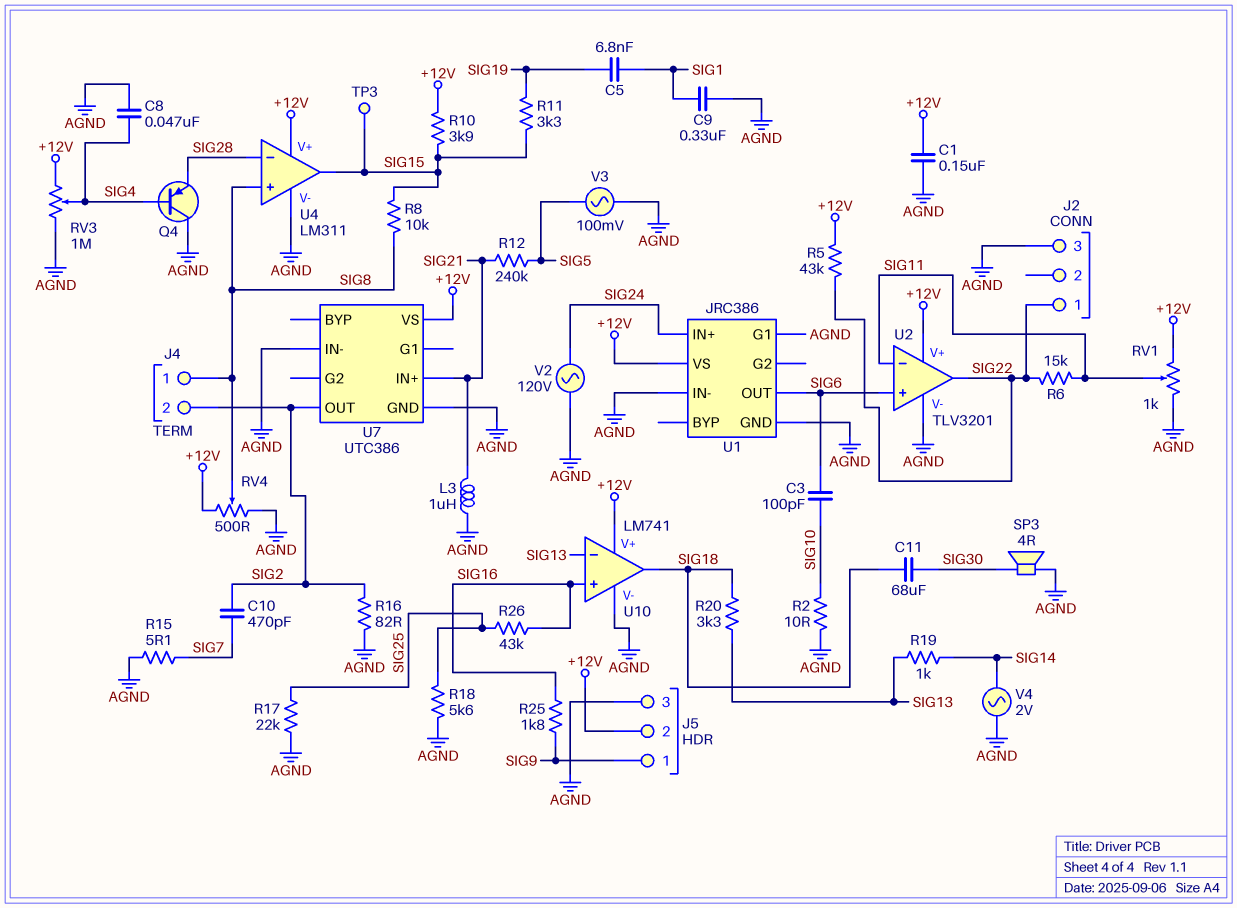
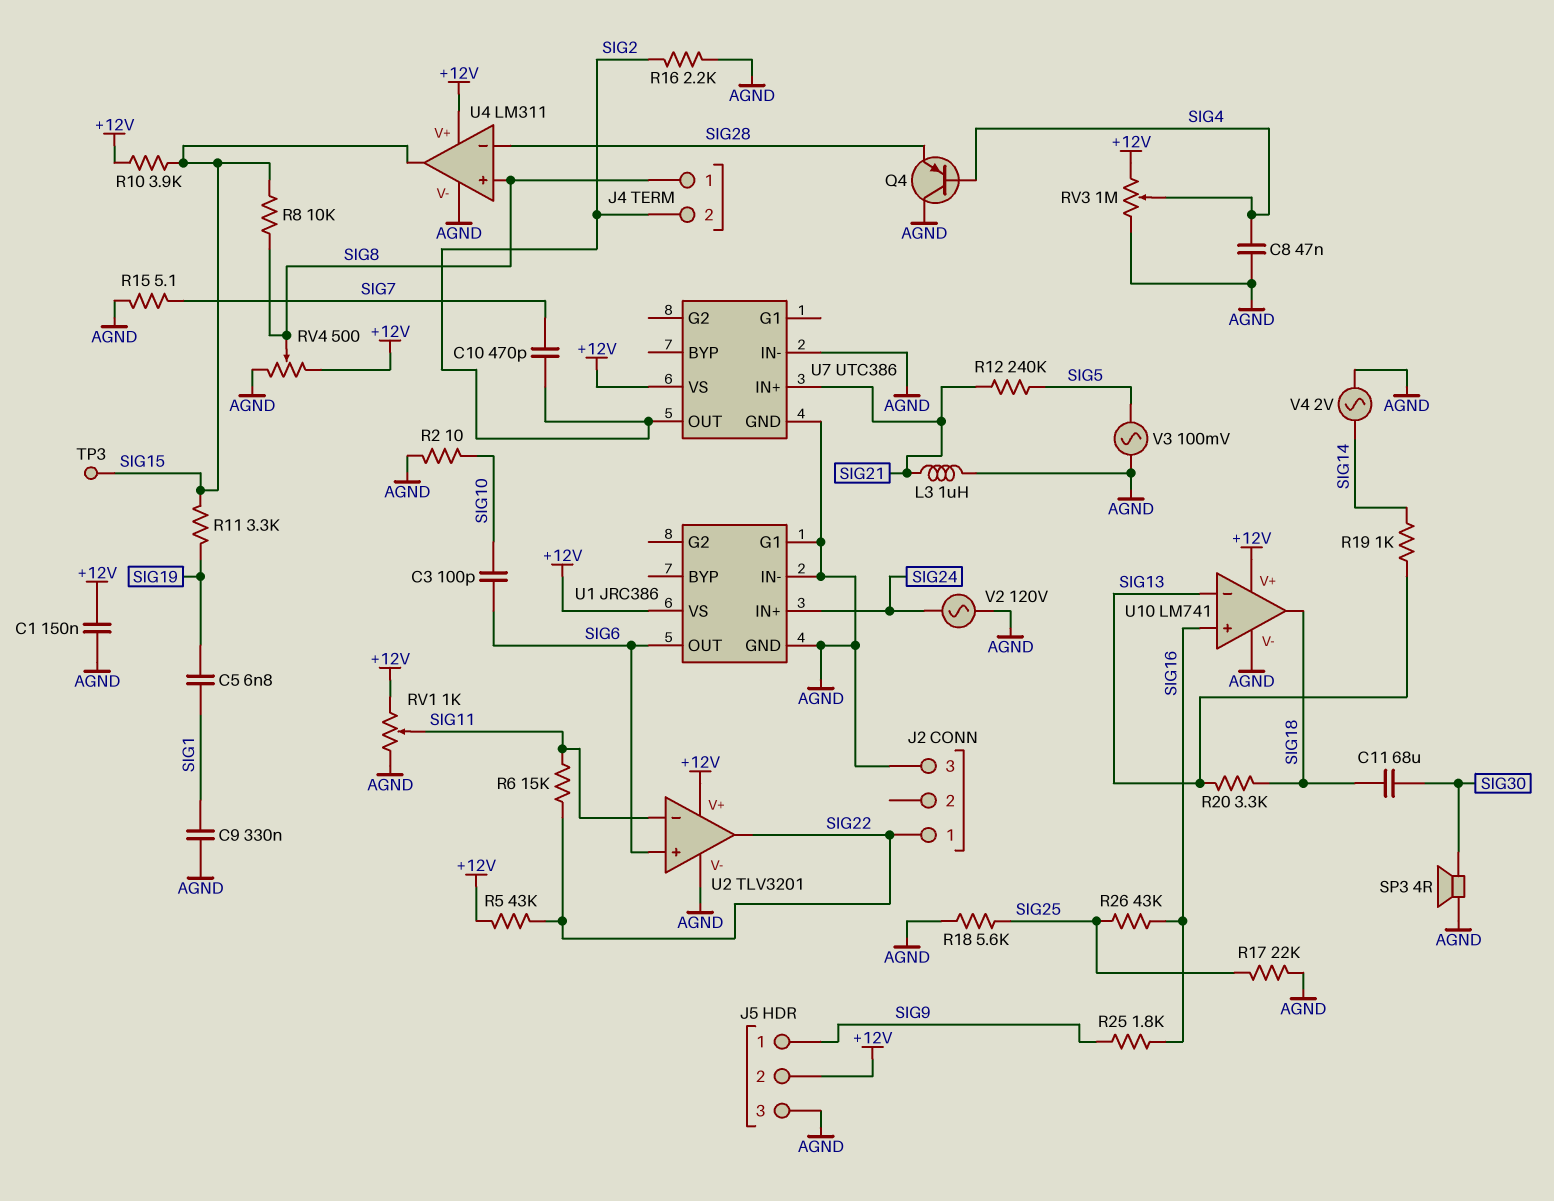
R16: 82 (AGND, SIG2) -> 2.2k (AGND, SIG2)

